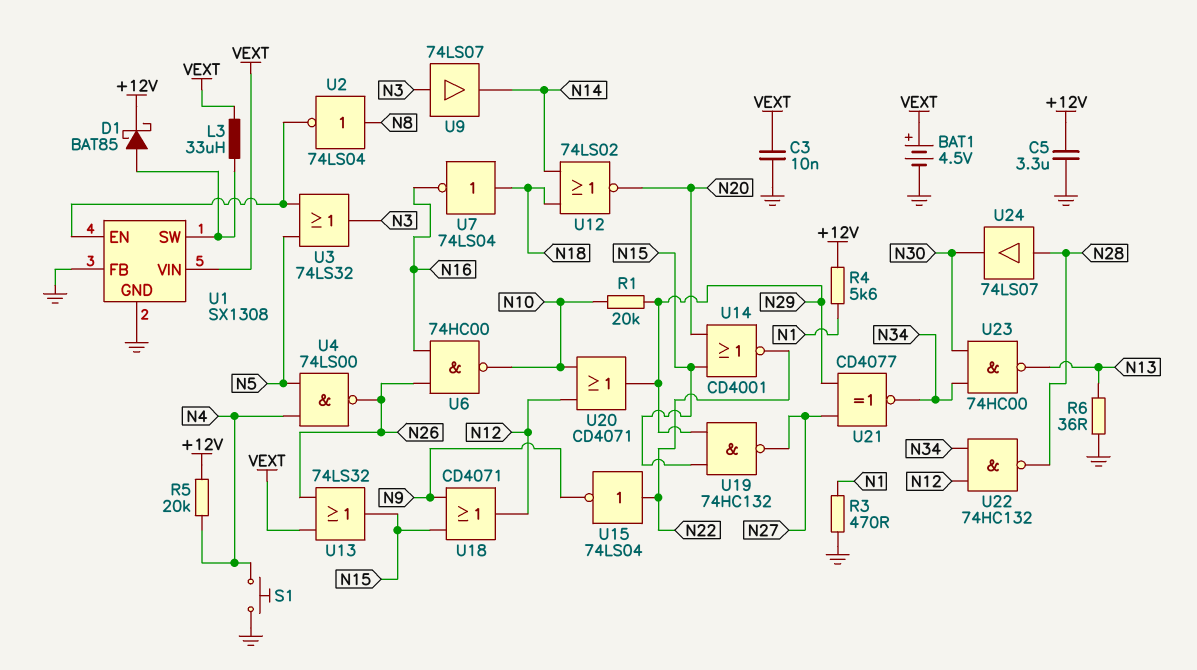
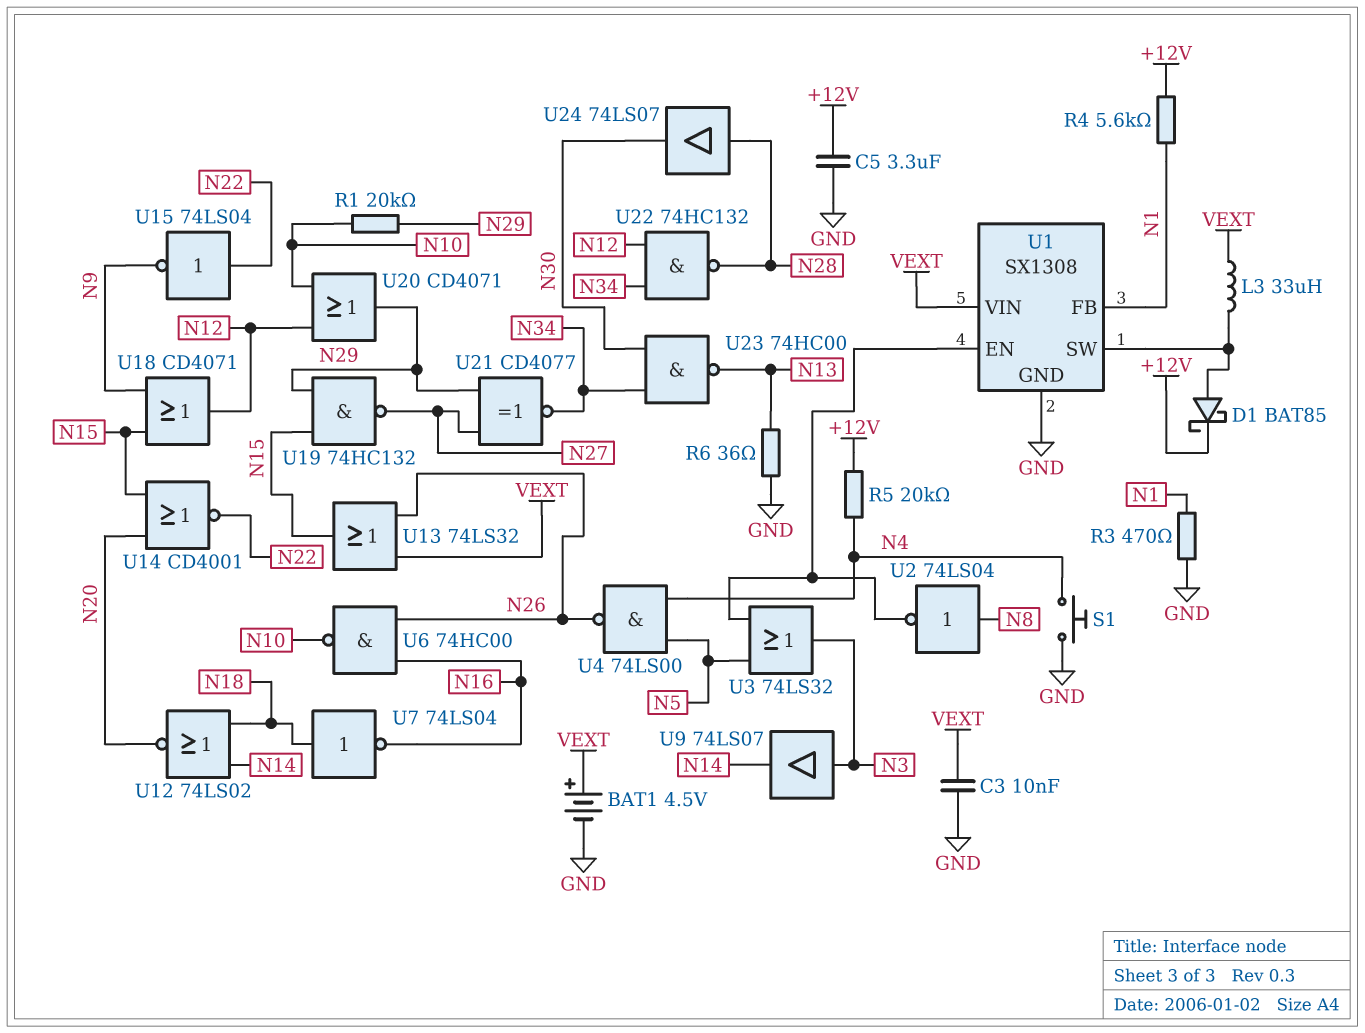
U1 pin FB: GND -> N1

